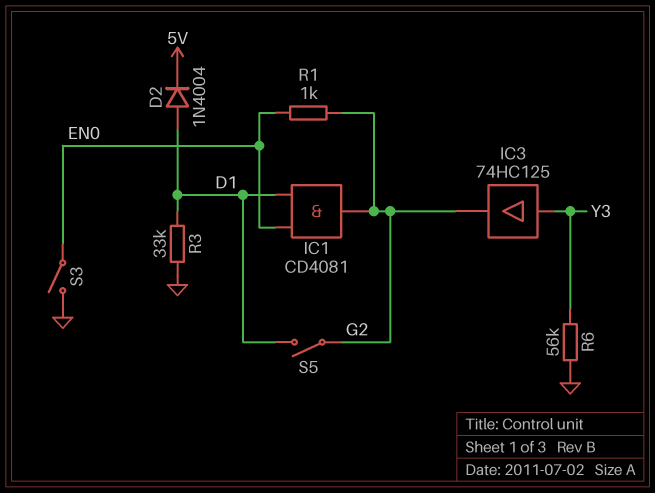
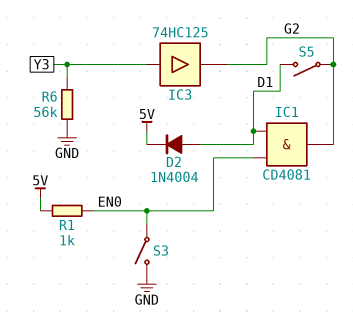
R1: 1k (EN0, G2) -> 1k (5V, EN0)
R3: 33k (D1, GND) -> none

